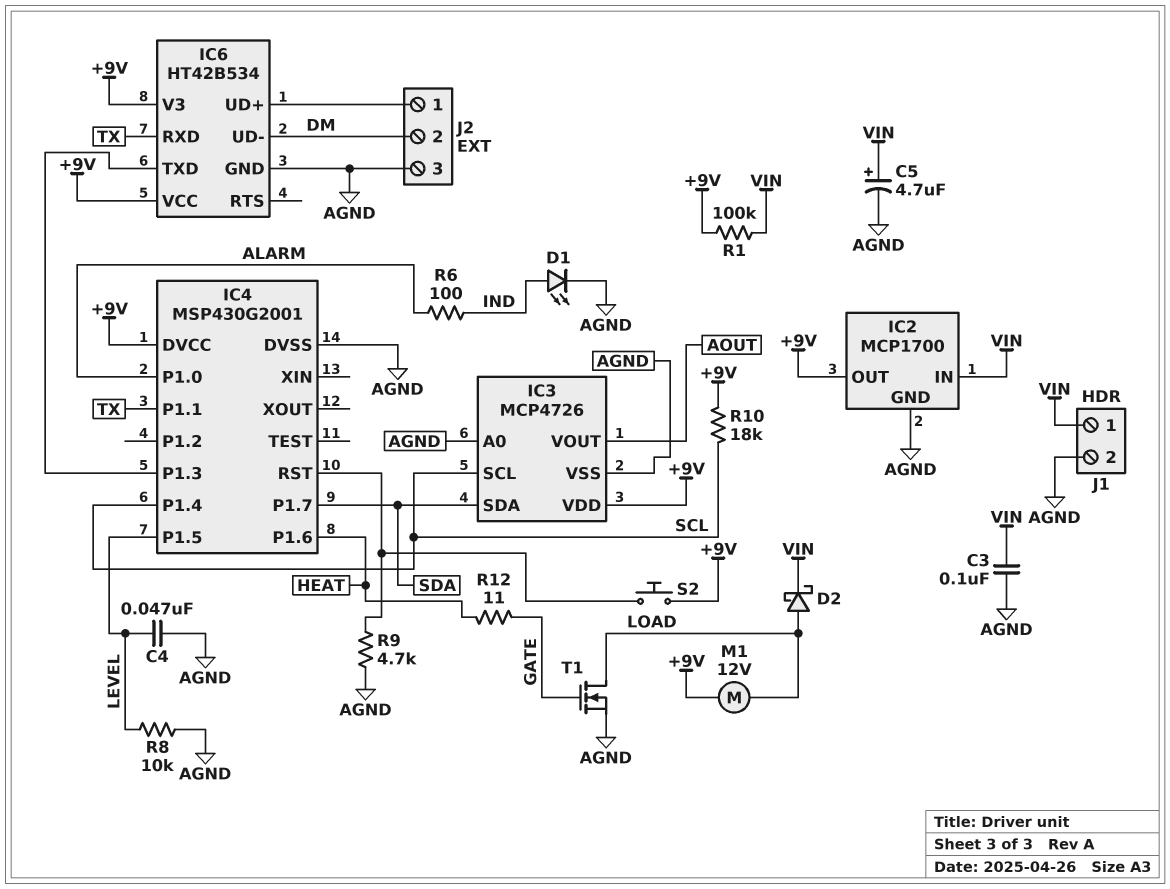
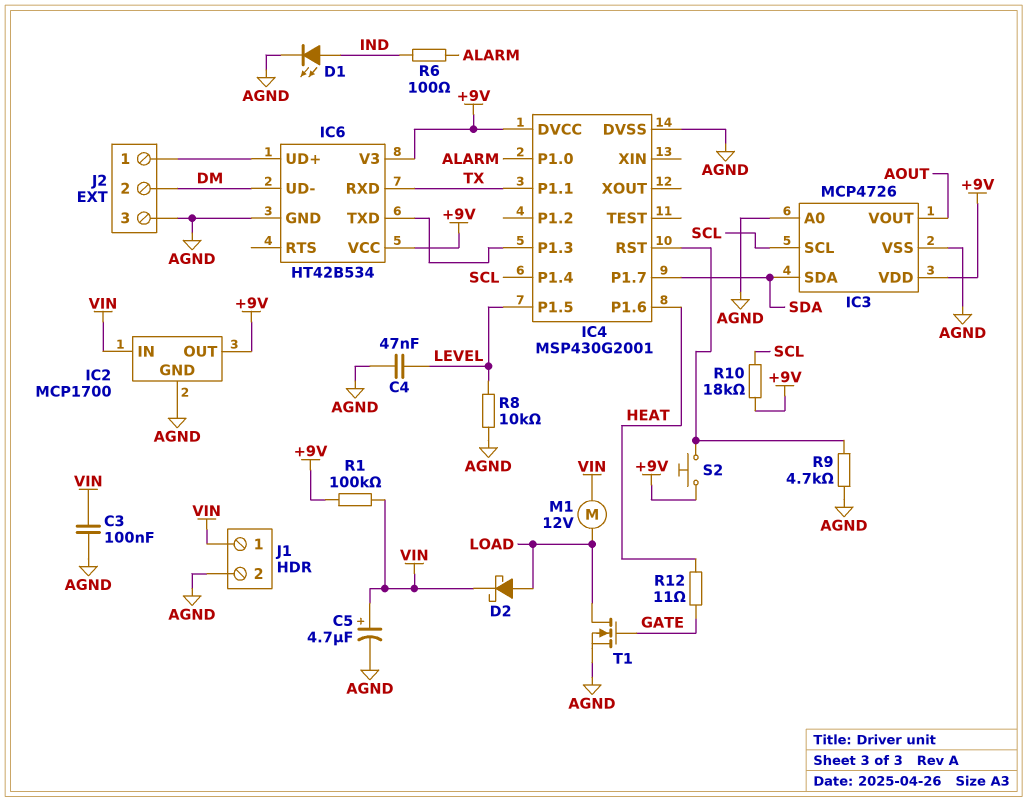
M1: motor 12V (+9V, LOAD) -> motor 12V (LOAD, VIN)

